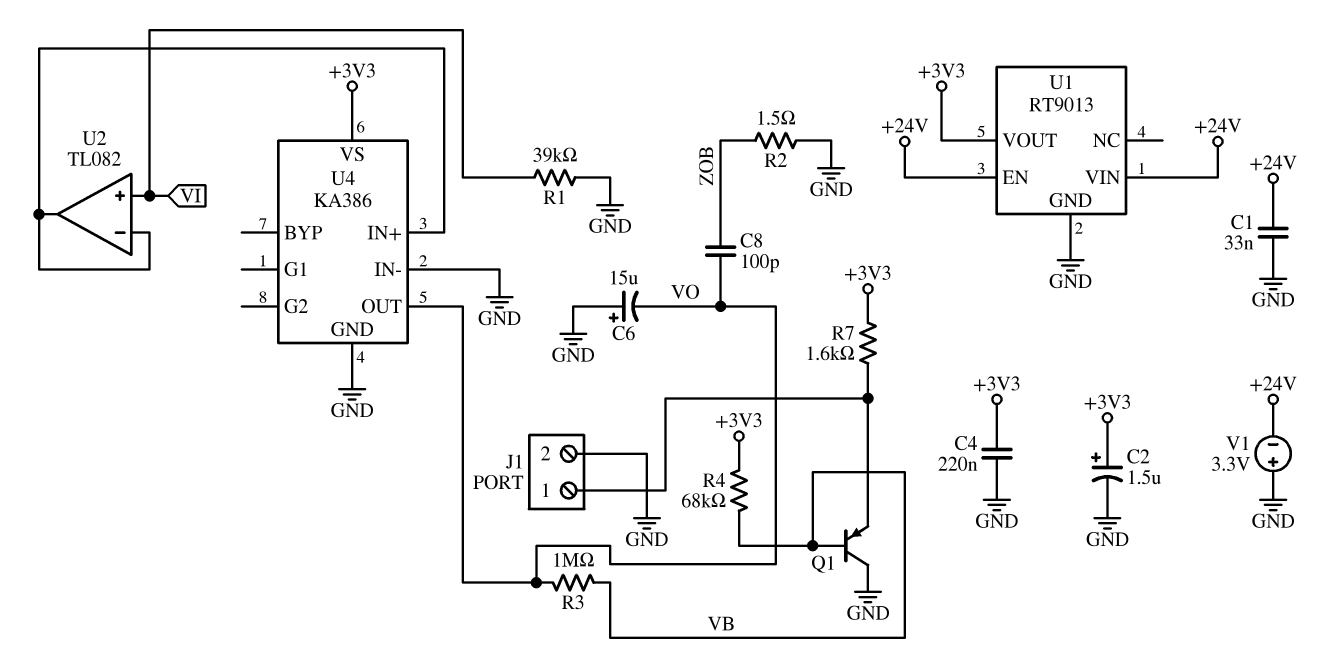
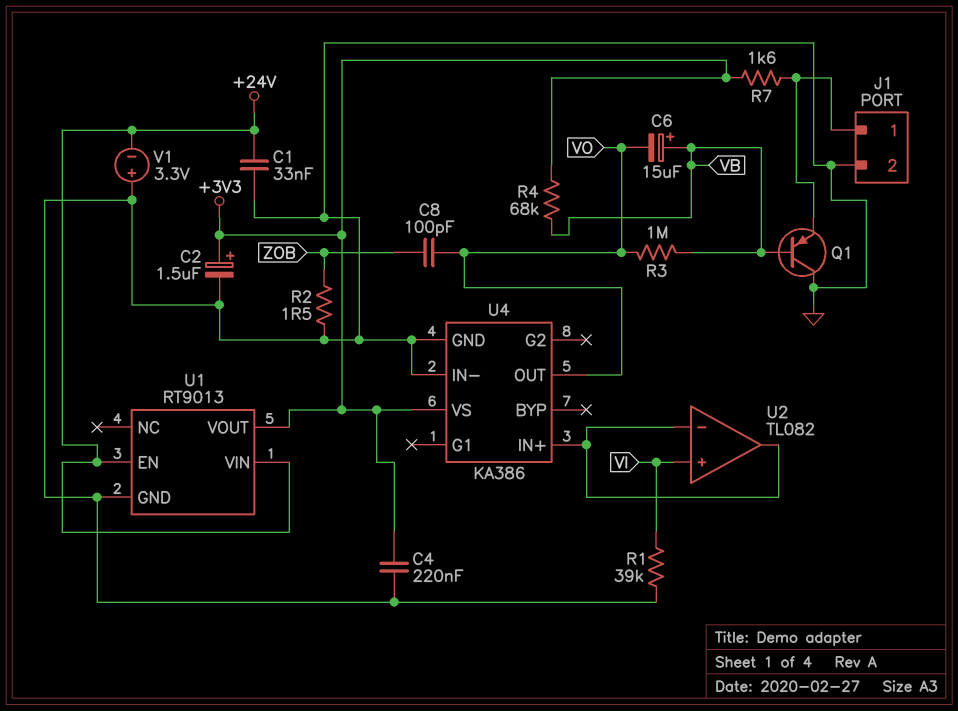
C6: 15uF (plus GND, minus VO) -> 15uF (plus VB, minus VO)

